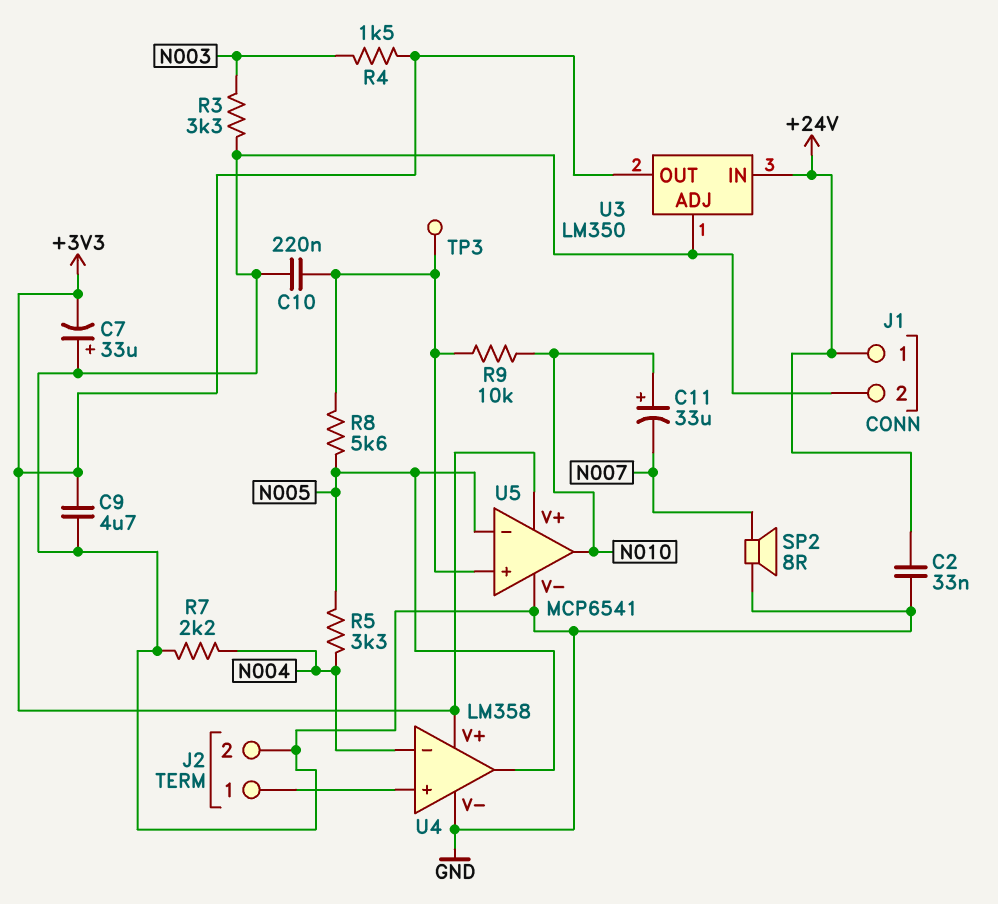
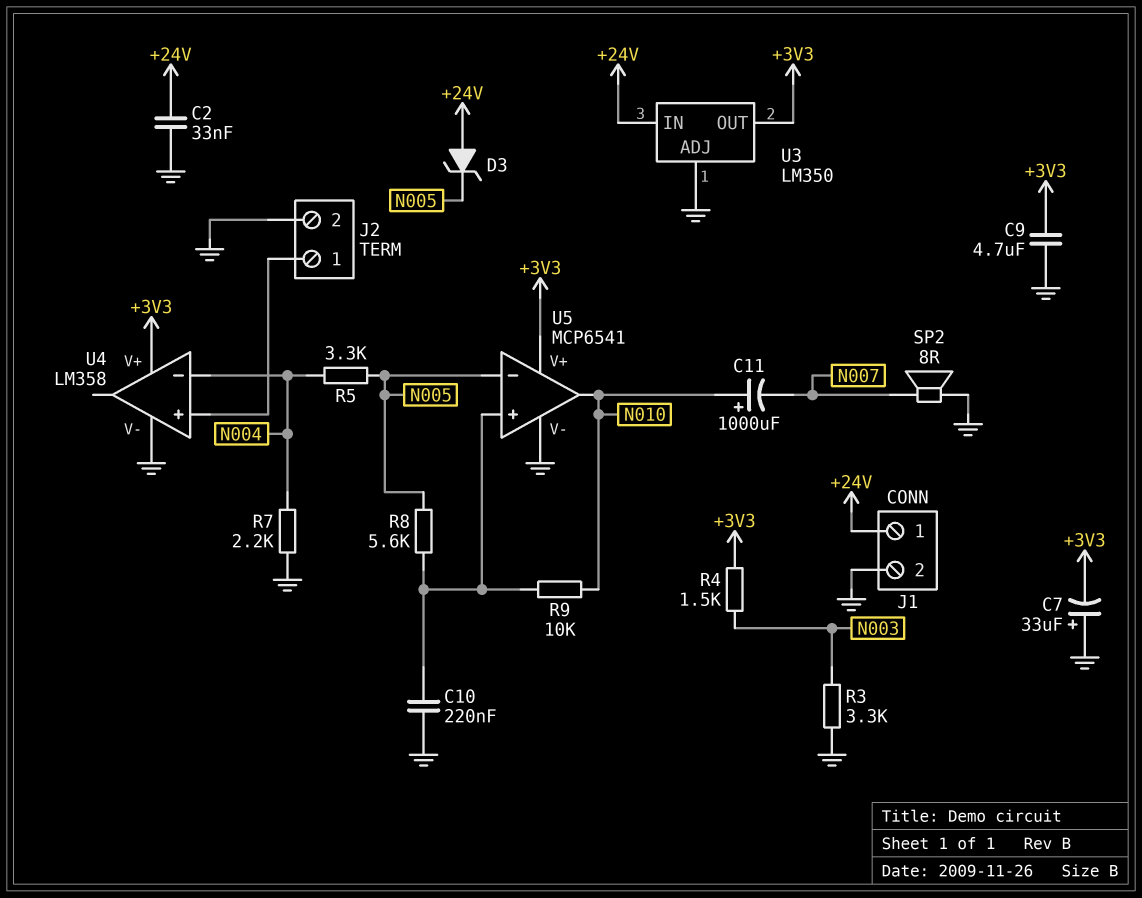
C11: 33uF (plus N010, minus N007) -> 1000uF (plus N010, minus N007)
D3: none -> zener (A +24V, K N005)
TP3: test point (U5/in+) -> none
U4 pin out: N005 -> none

